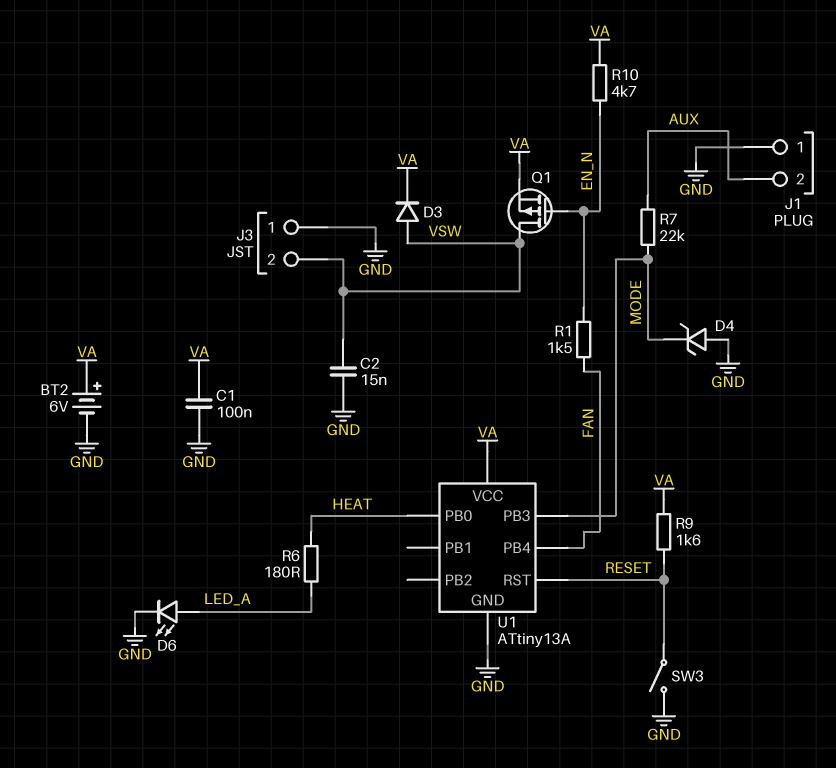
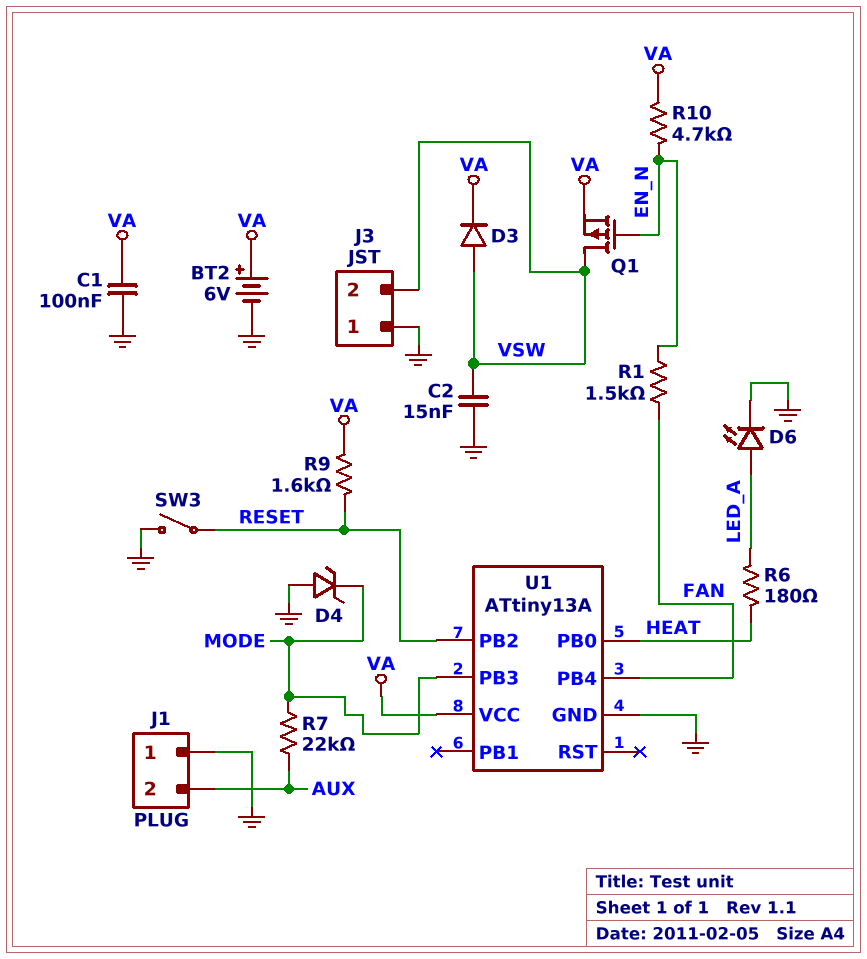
U1 pin PB2: none -> RESET
U1 pin RST: RESET -> none

